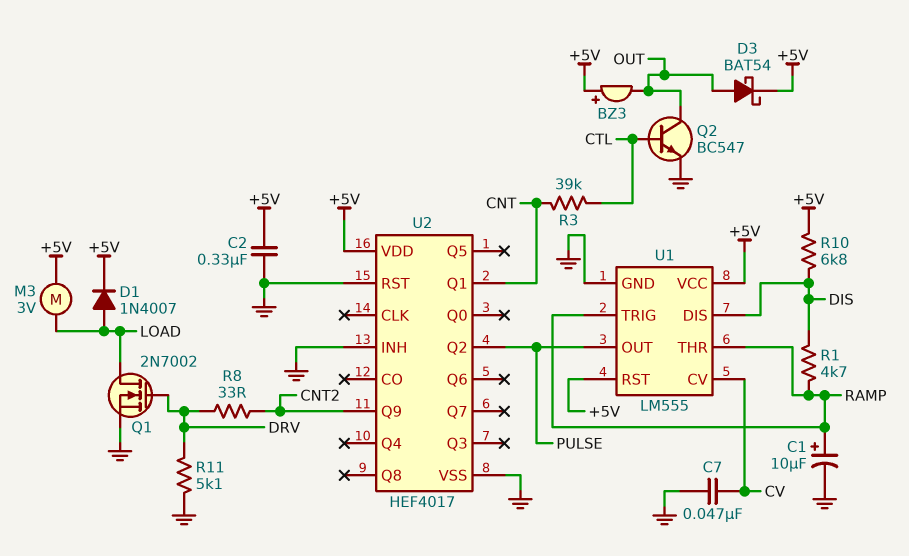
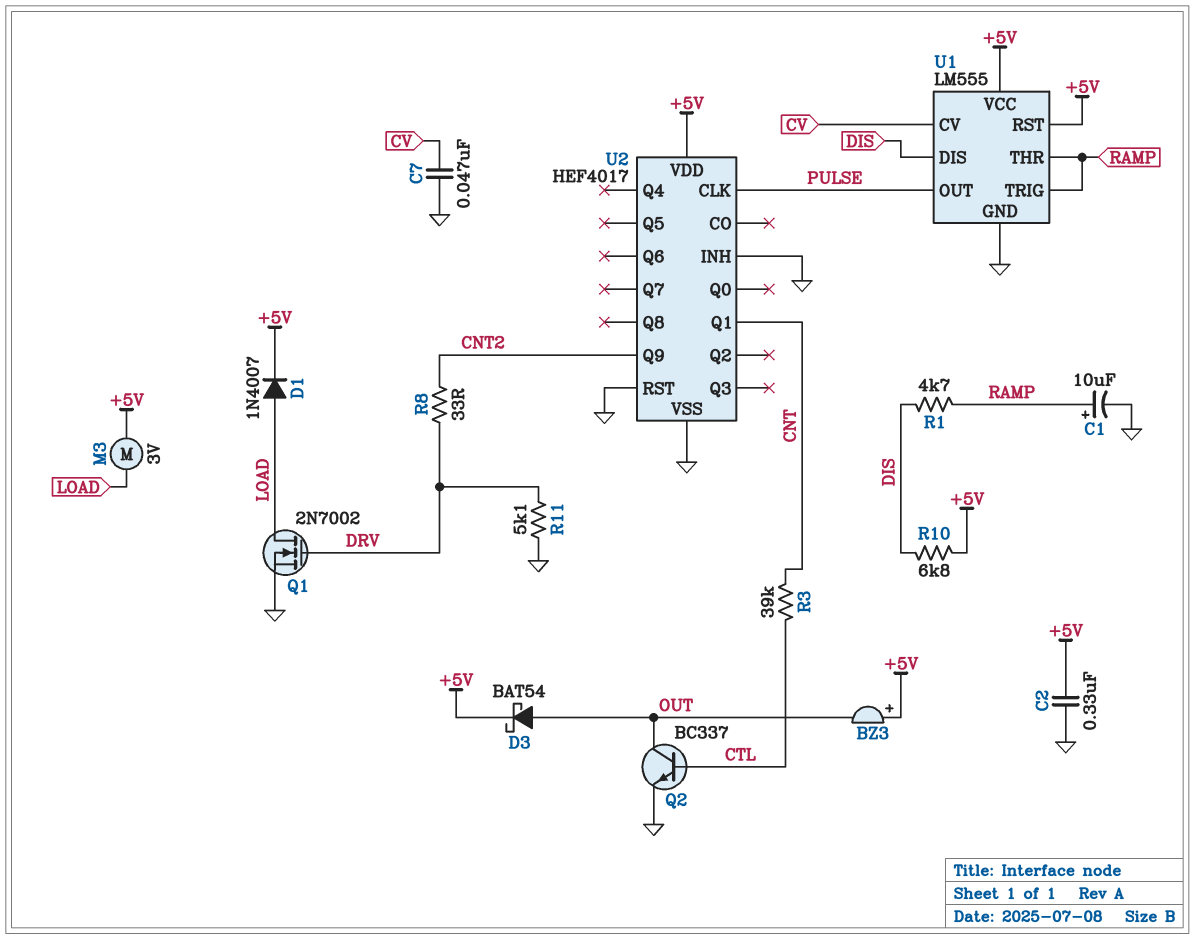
Q2: NPN BC547 (B CTL, C OUT, E GND) -> NPN BC337 (B CTL, C OUT, E GND)
U2 pin CLK: none -> PULSE
U2 pin Q2: PULSE -> none

